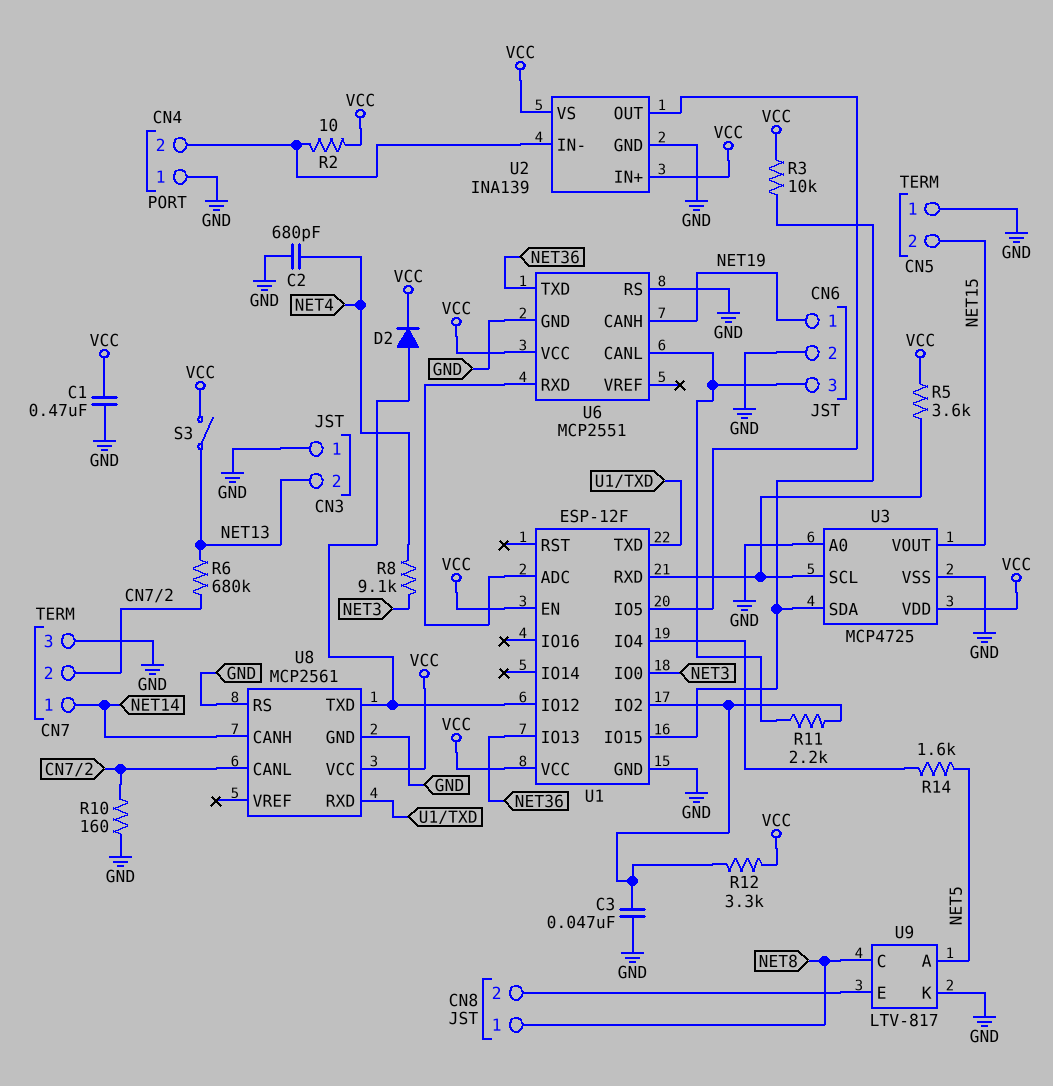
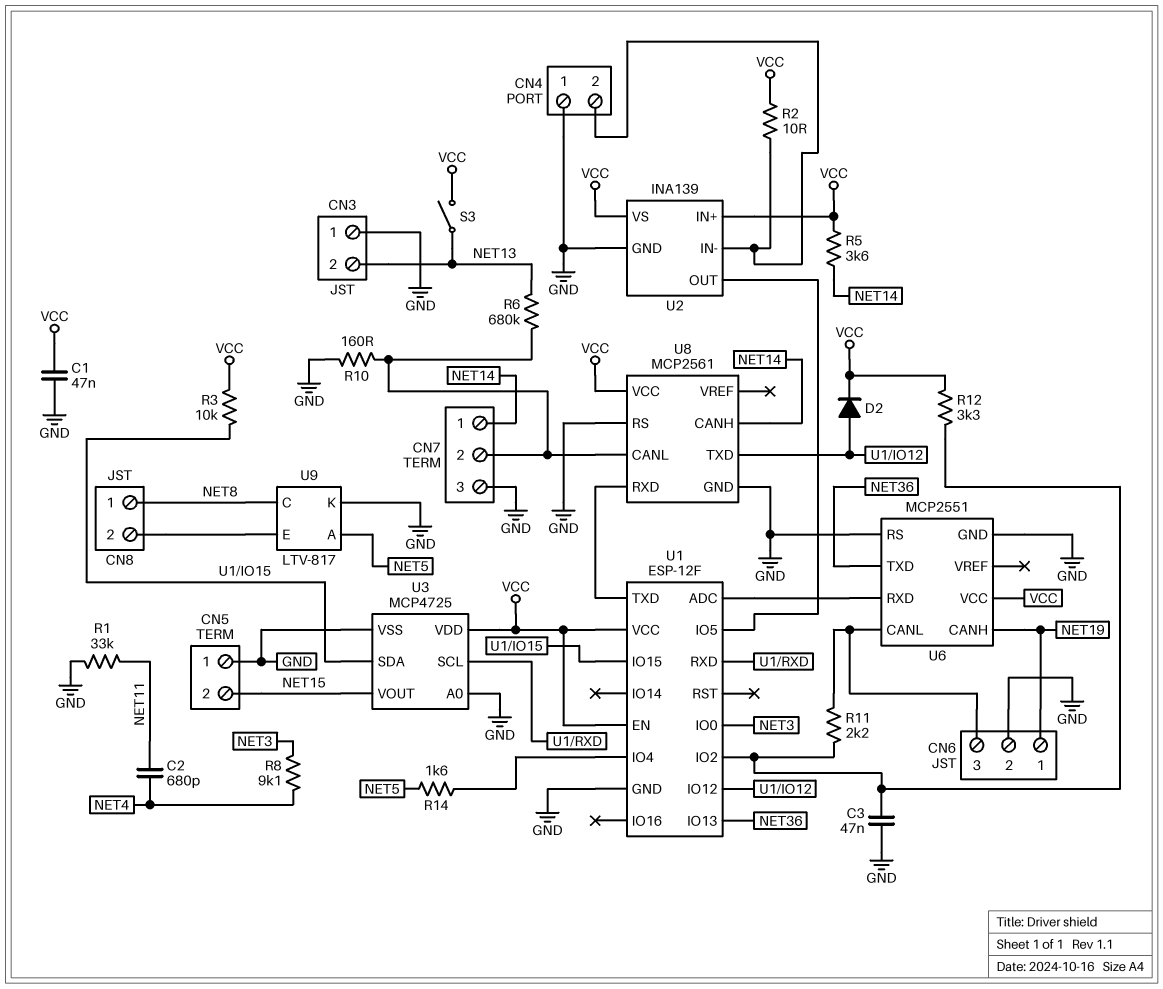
C1: 470nF (GND, VCC) -> 47nF (GND, VCC)
C2: 680pF (GND, NET4) -> 680pF (NET4, NET11)
R1: none -> 33k (GND, NET11)
R5: 3.6k (U1/RXD, VCC) -> 3.6k (NET14, VCC)

